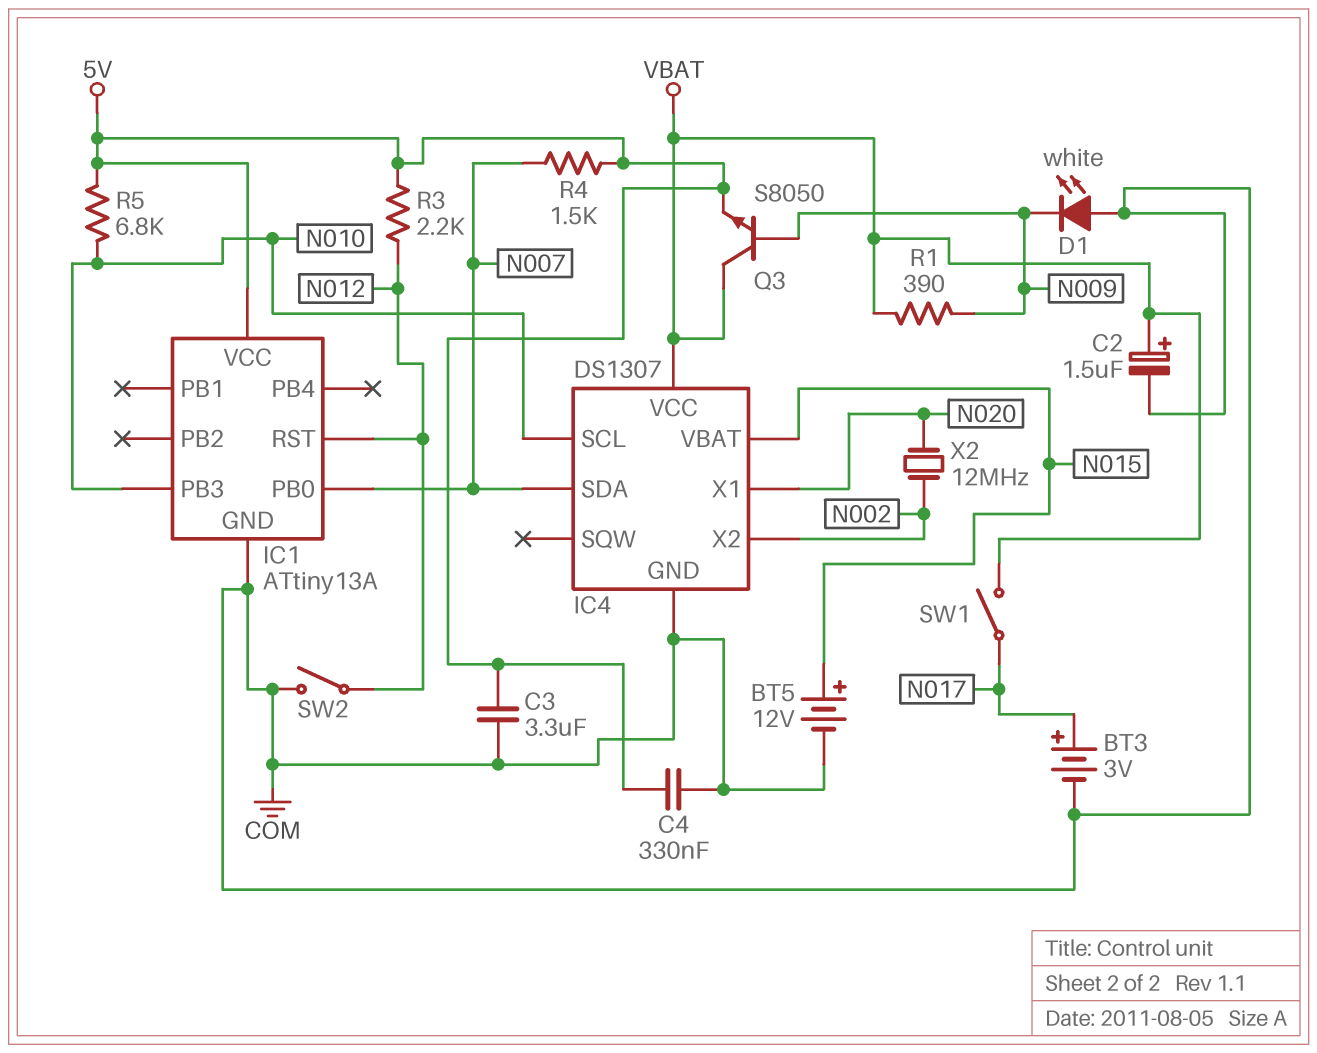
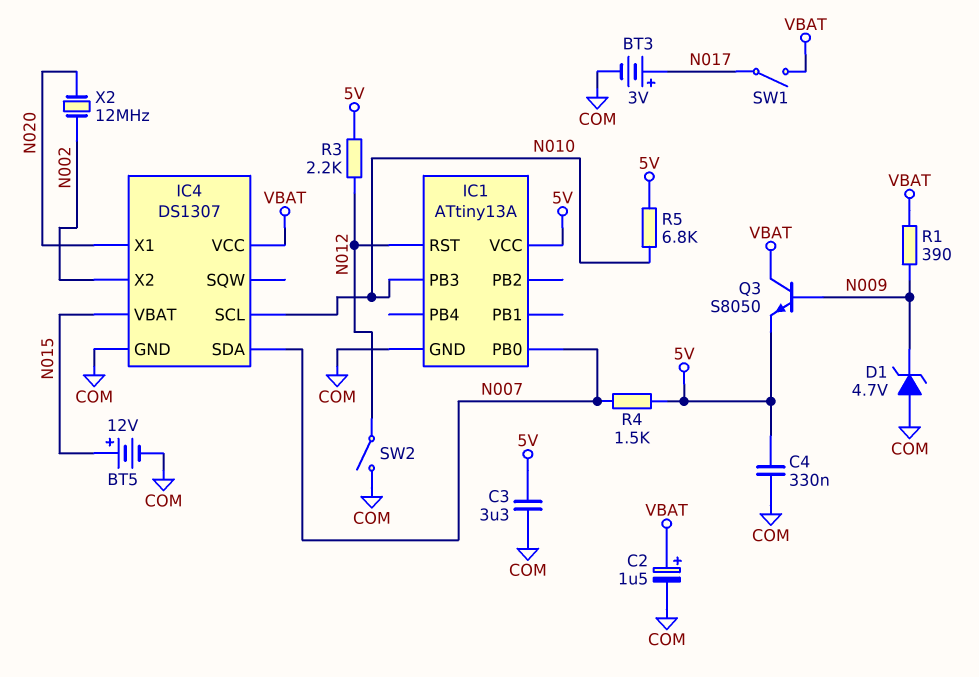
D1: LED white (A COM, K N009) -> zener 4.7V (A COM, K N009)

